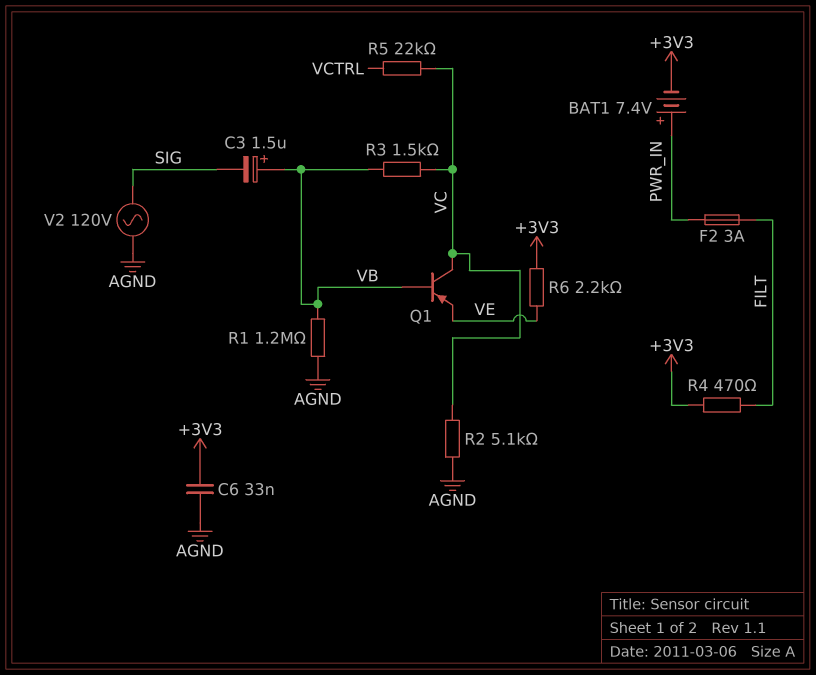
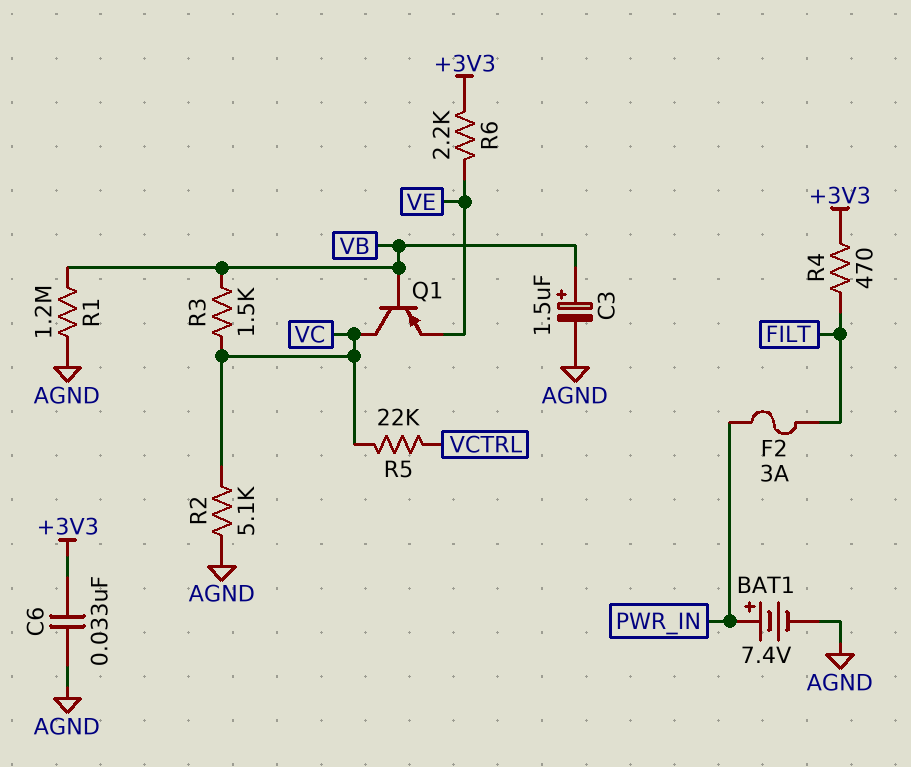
BAT1: 7.4V (plus PWR_IN, minus +3V3) -> 7.4V (plus PWR_IN, minus AGND)
C3: 1.5uF (plus VB, minus SIG) -> 1.5uF (plus VB, minus AGND)
V2: AC 120V (AGND, SIG) -> none

